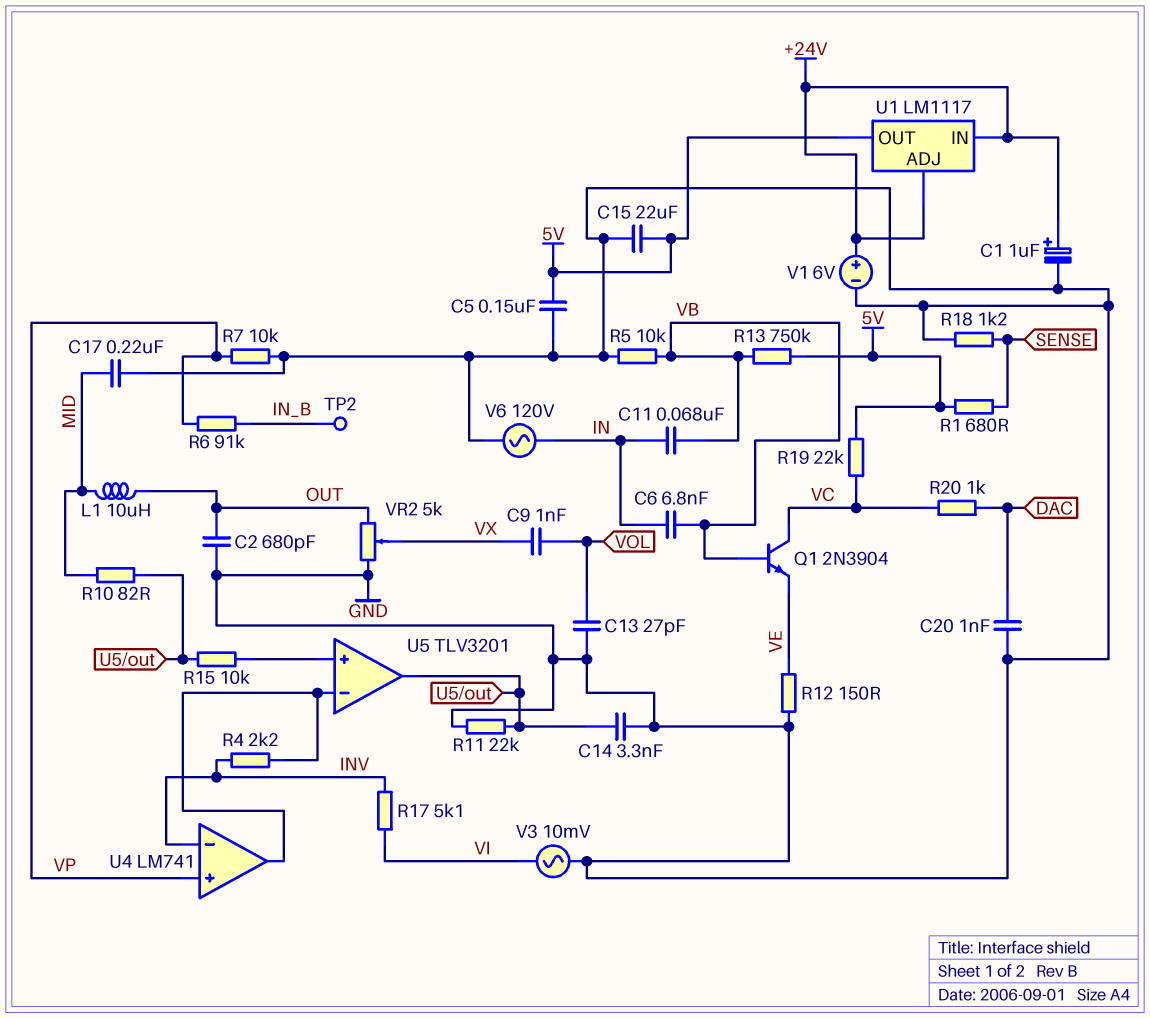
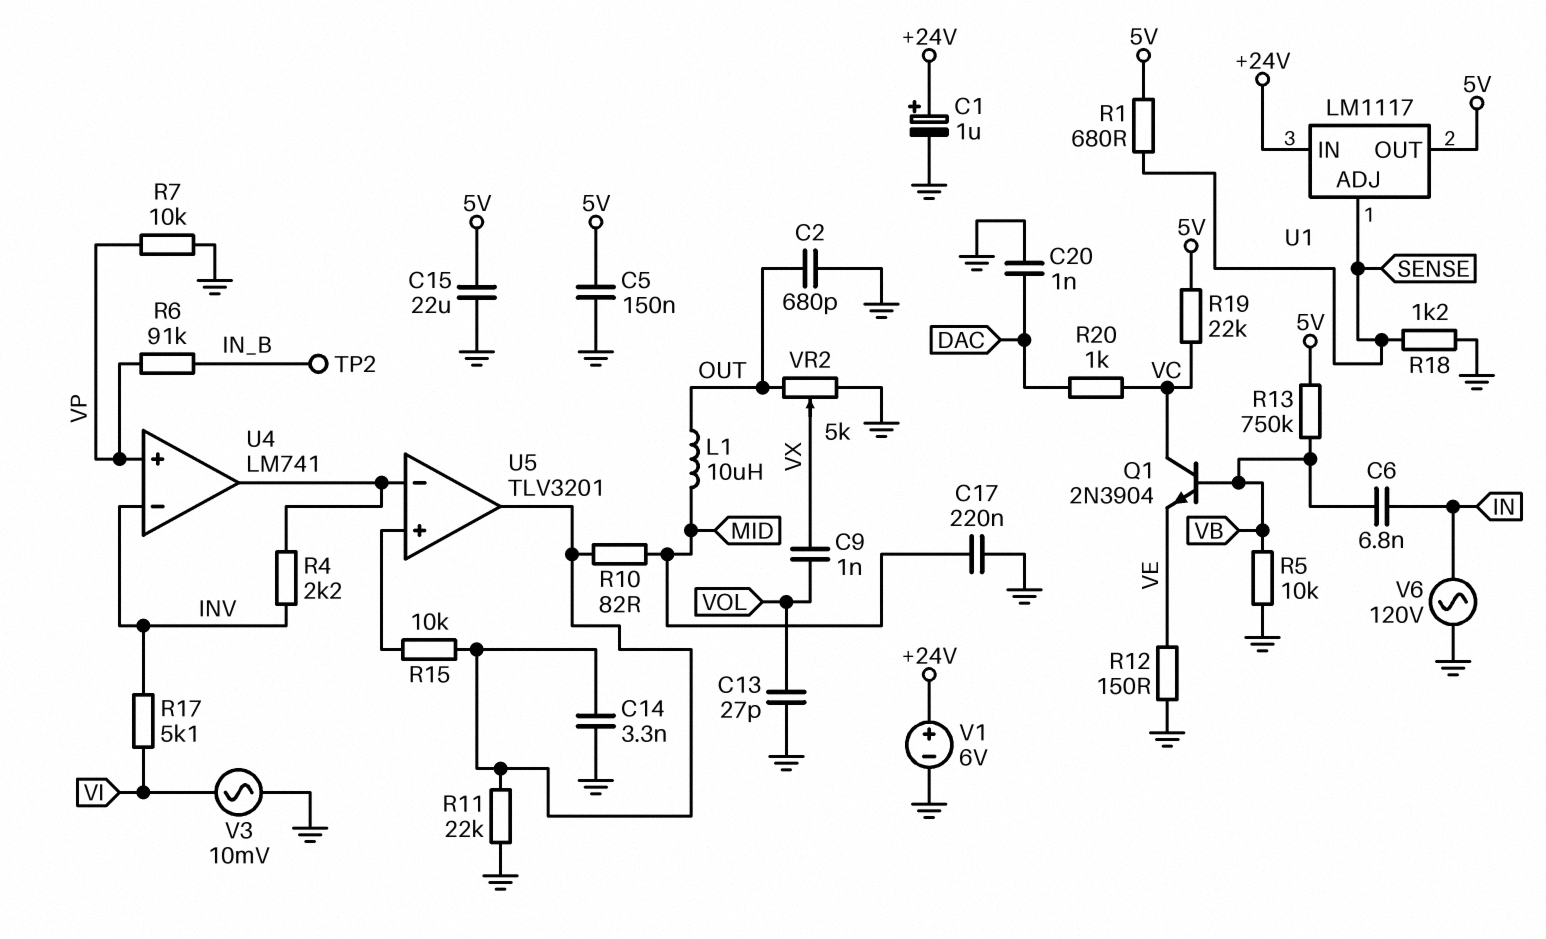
C11: 68nF (IN, VB) -> none
U1 pin ADJ: +24V -> SENSE

